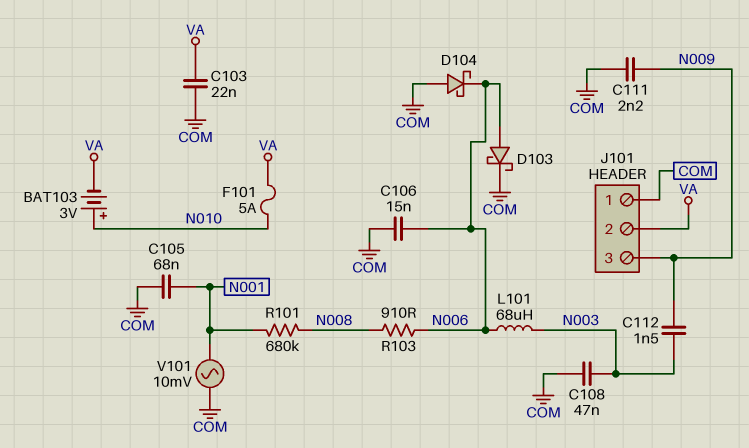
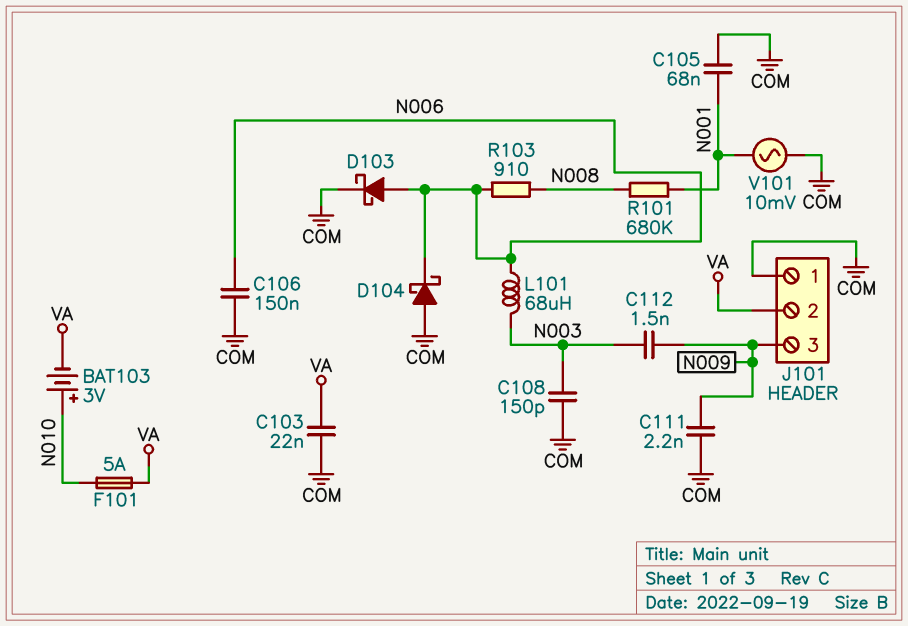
C106: 15nF (COM, N006) -> 150nF (COM, N006)
C108: 47nF (COM, N003) -> 150pF (COM, N003)

